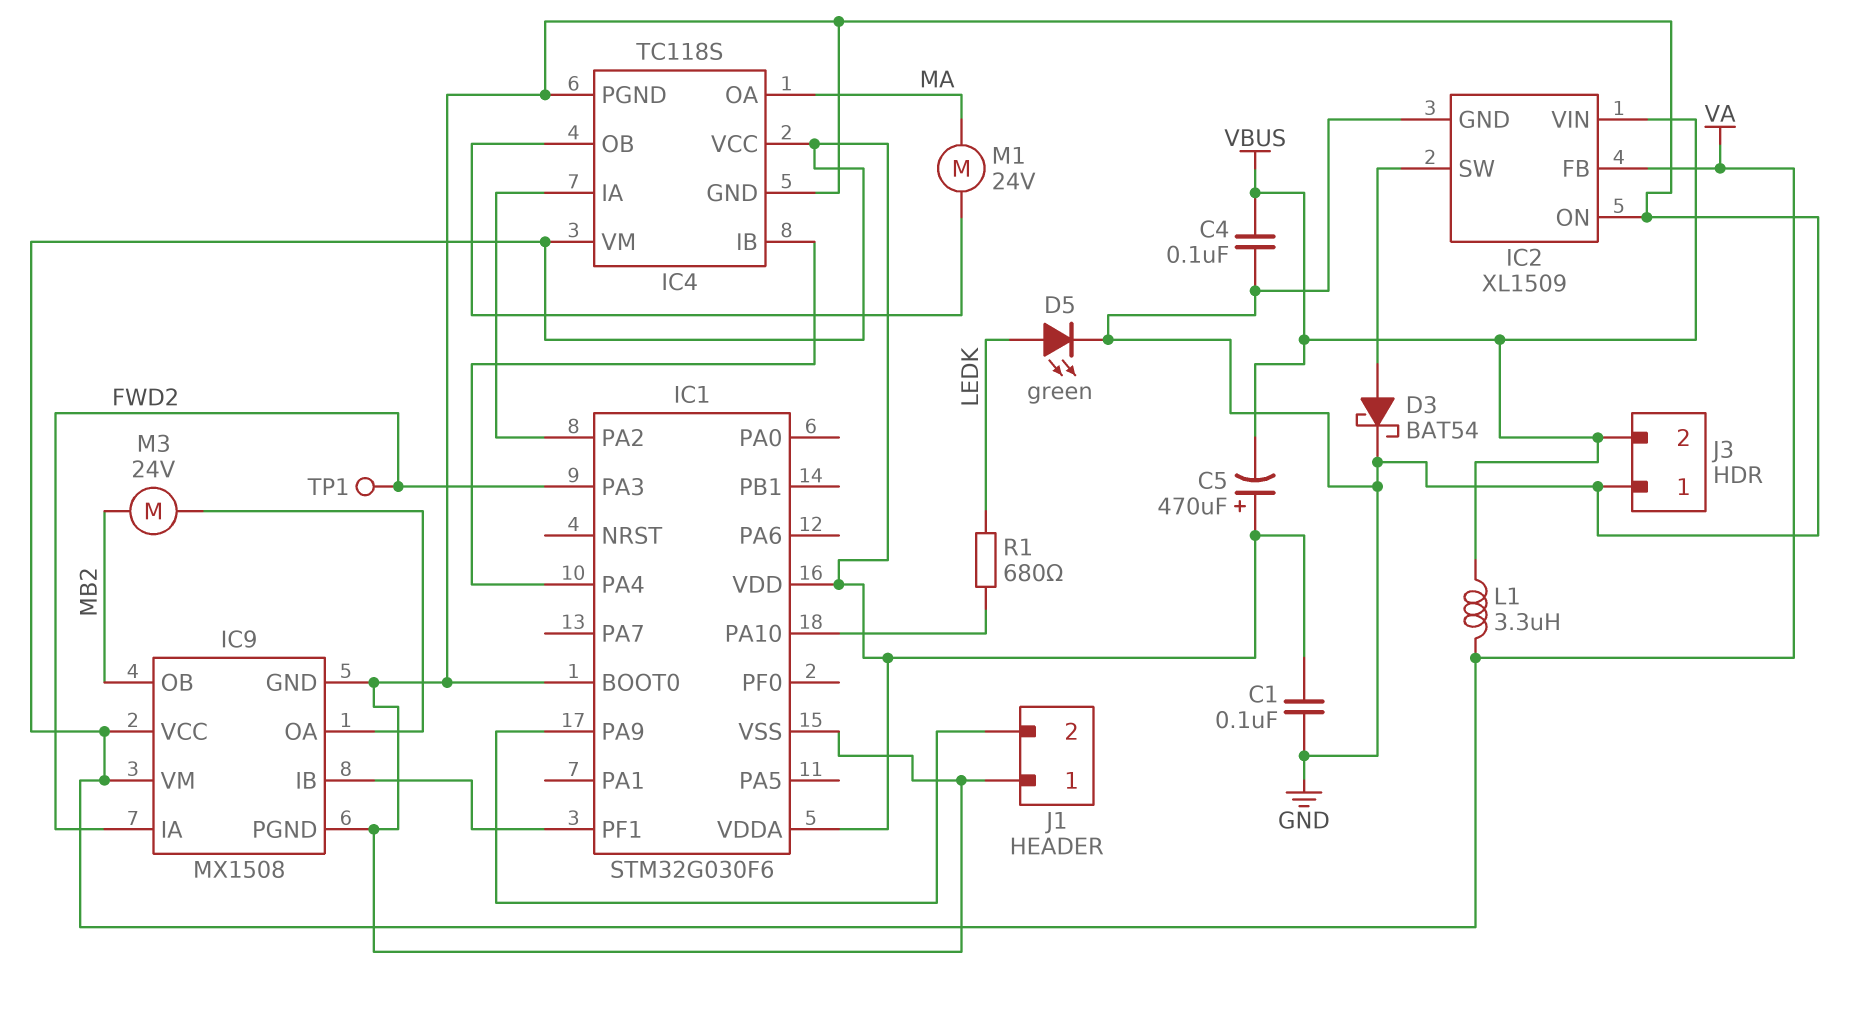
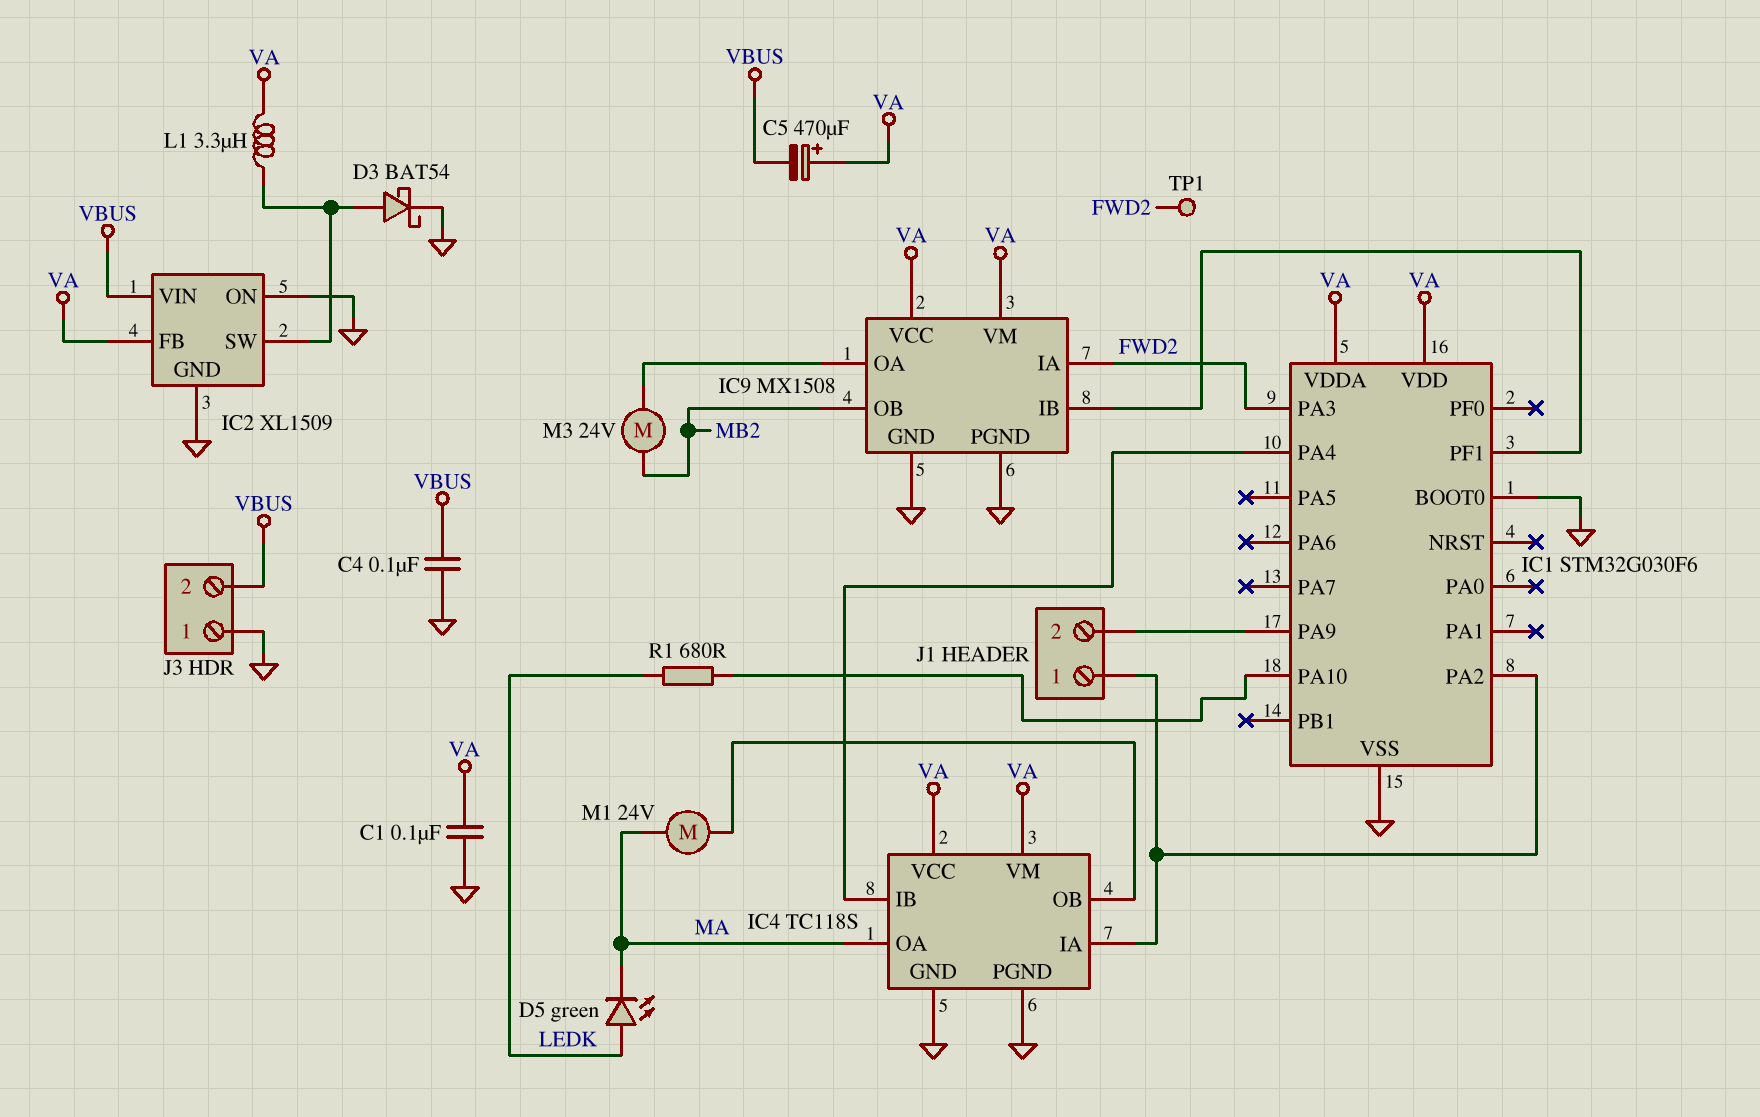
D5: LED green (A LEDK, K GND) -> LED green (A LEDK, K MA)
J1 pin 1: GND -> IC1/PA2
L1: 3.3uH (VA, VBUS) -> 3.3uH (IC2/SW, VA)

